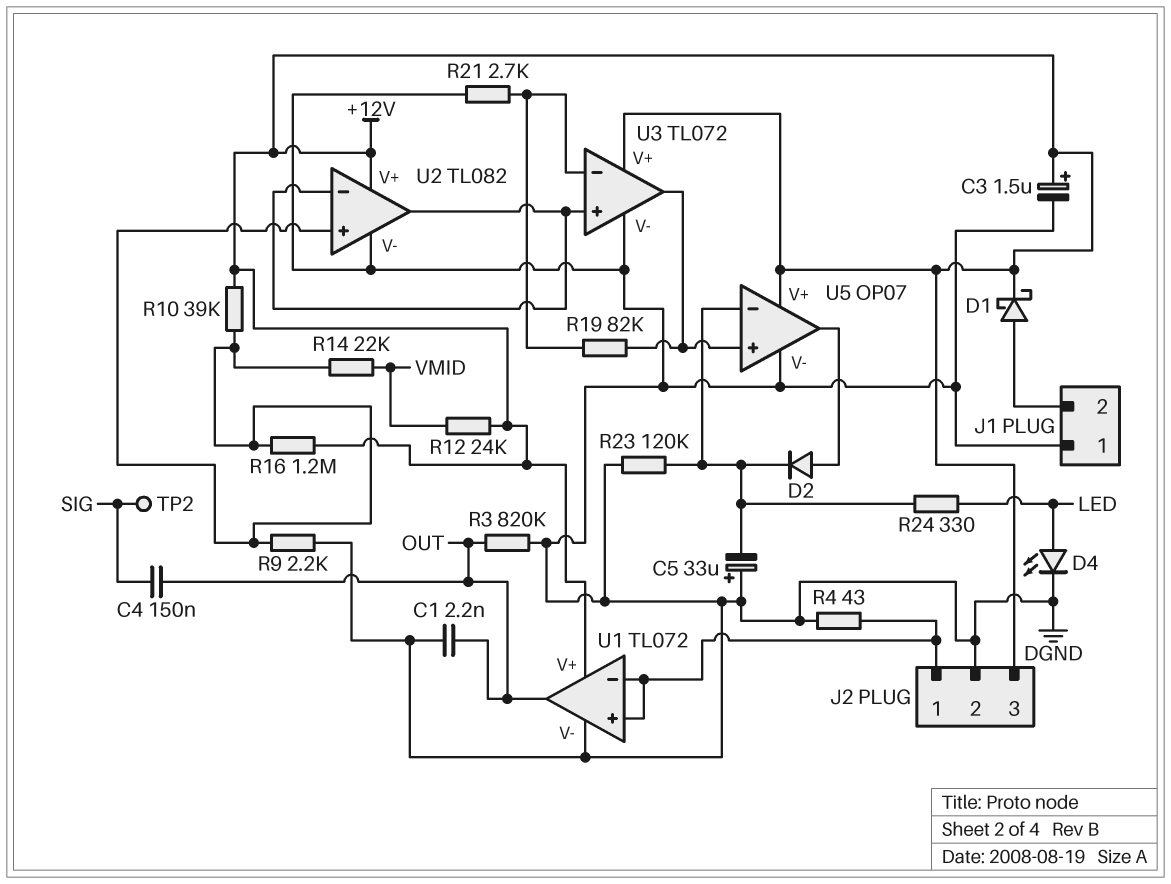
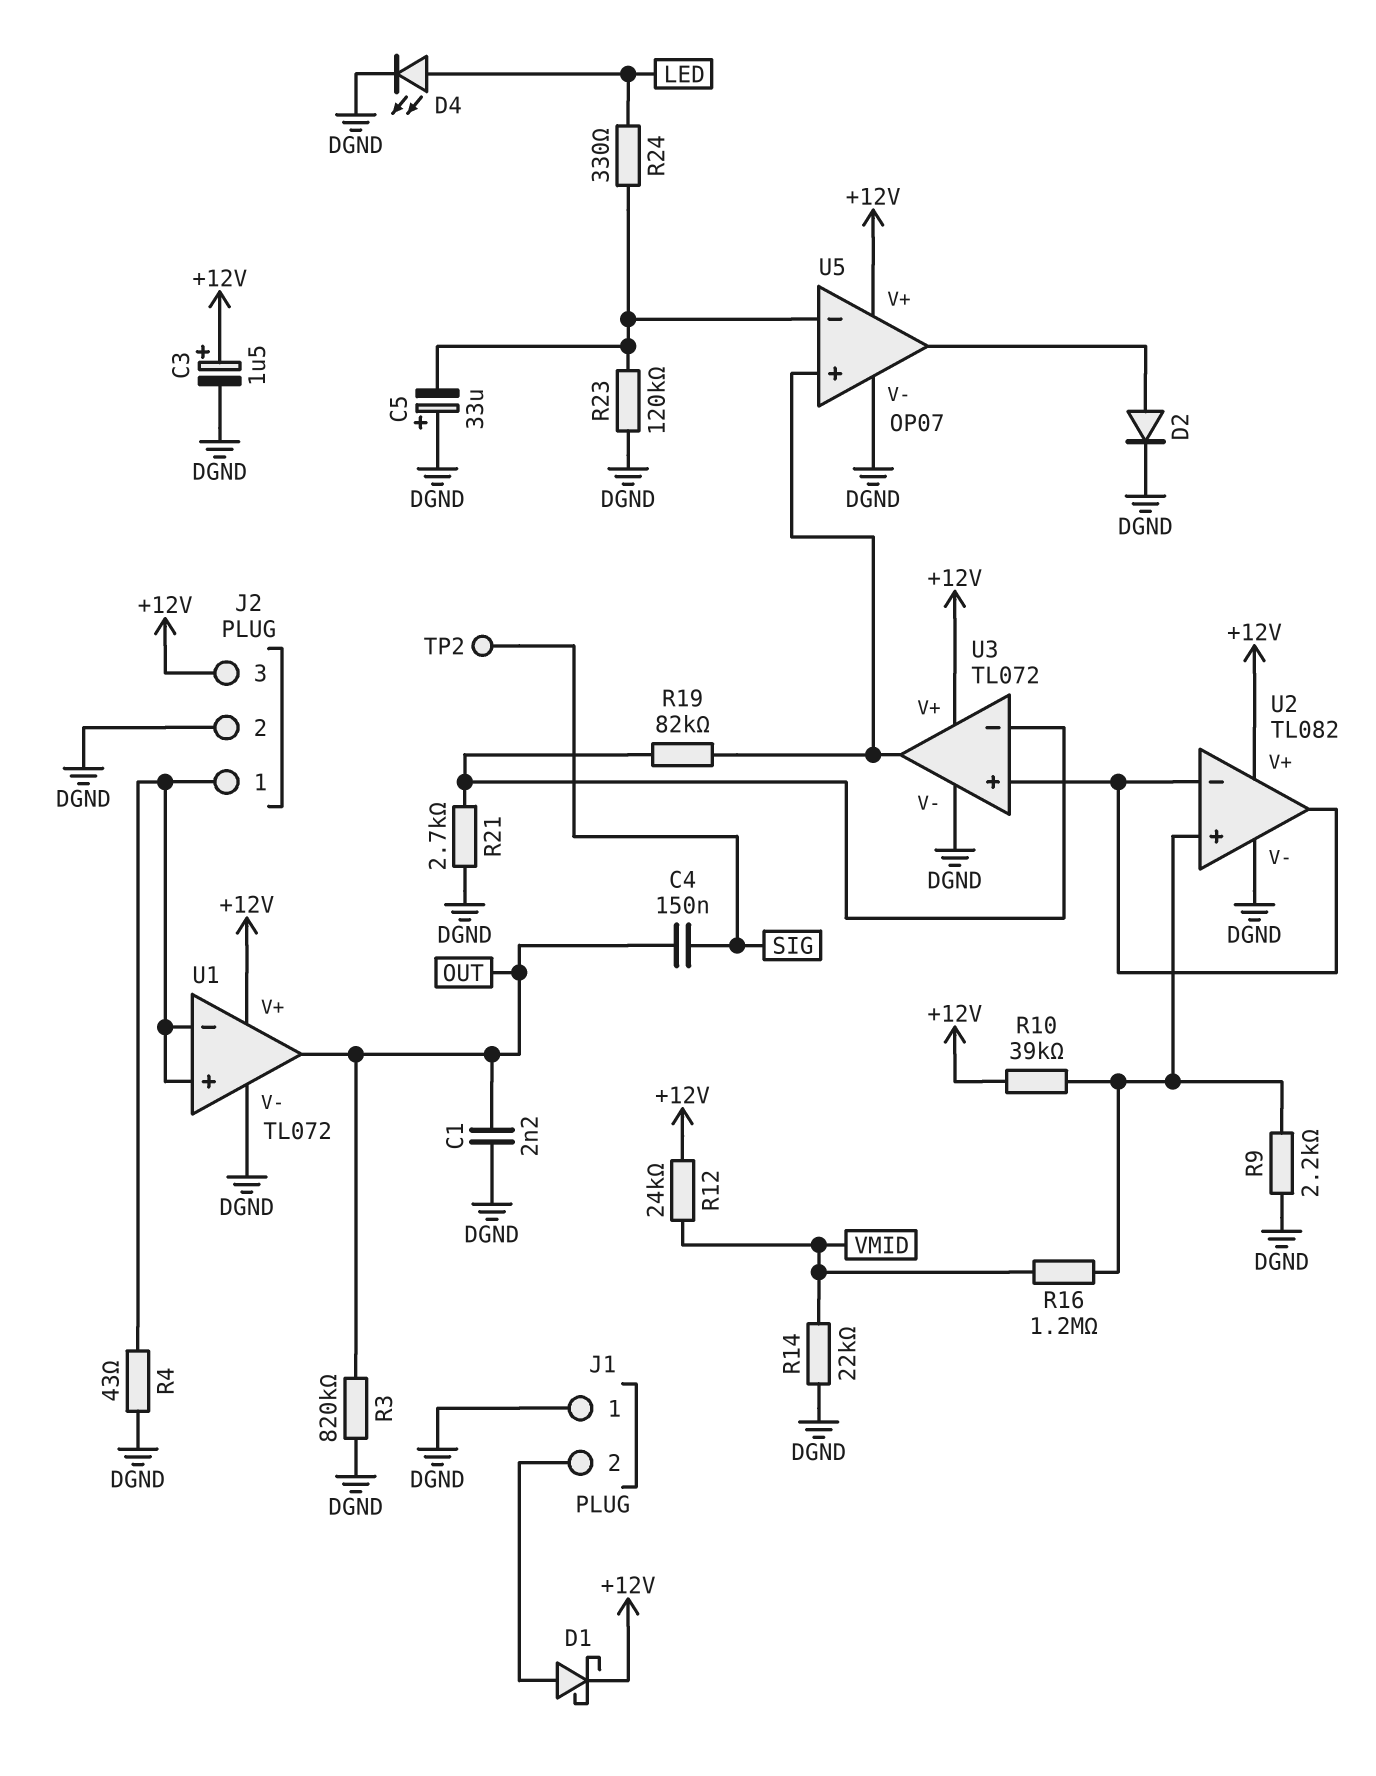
D2: diode (A U5/out, K U5/in-) -> diode (A U5/out, K DGND)
R14: 22k (U2/in+, VMID) -> 22k (DGND, VMID)
R16: 1.2M (+12V, U2/in+) -> 1.2M (U2/in+, VMID)

